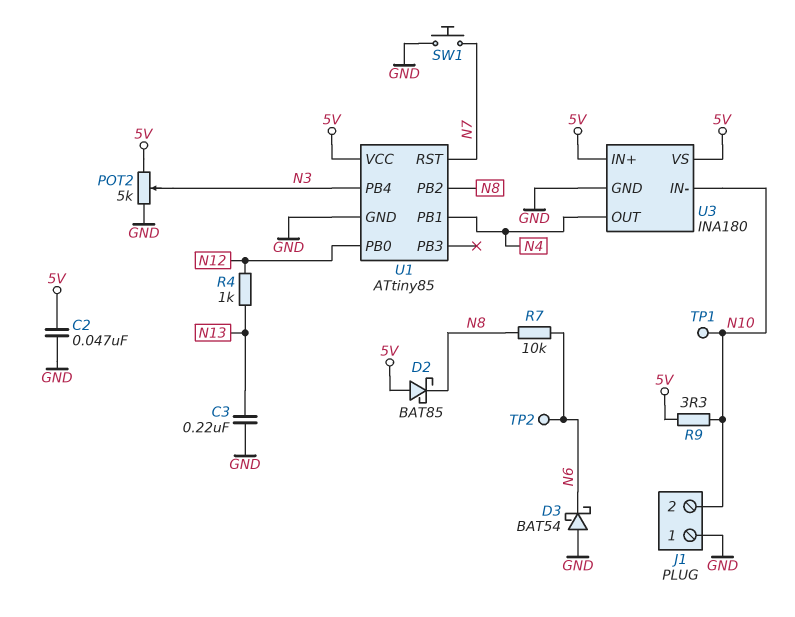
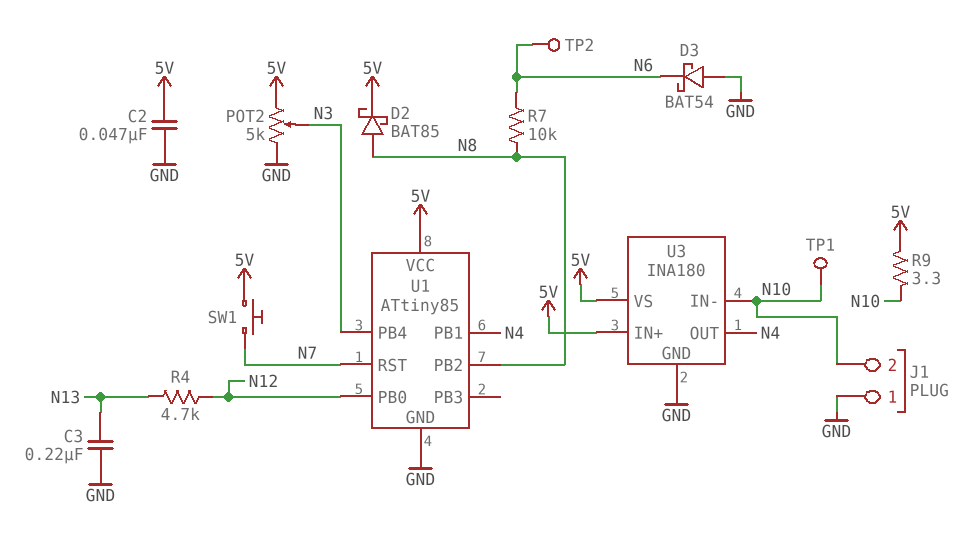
D2: schottky BAT85 (A 5V, K N8) -> schottky BAT85 (A N8, K 5V)
R4: 1k (N12, N13) -> 4.7k (N12, N13)
SW1: button (GND, N7) -> button (5V, N7)

